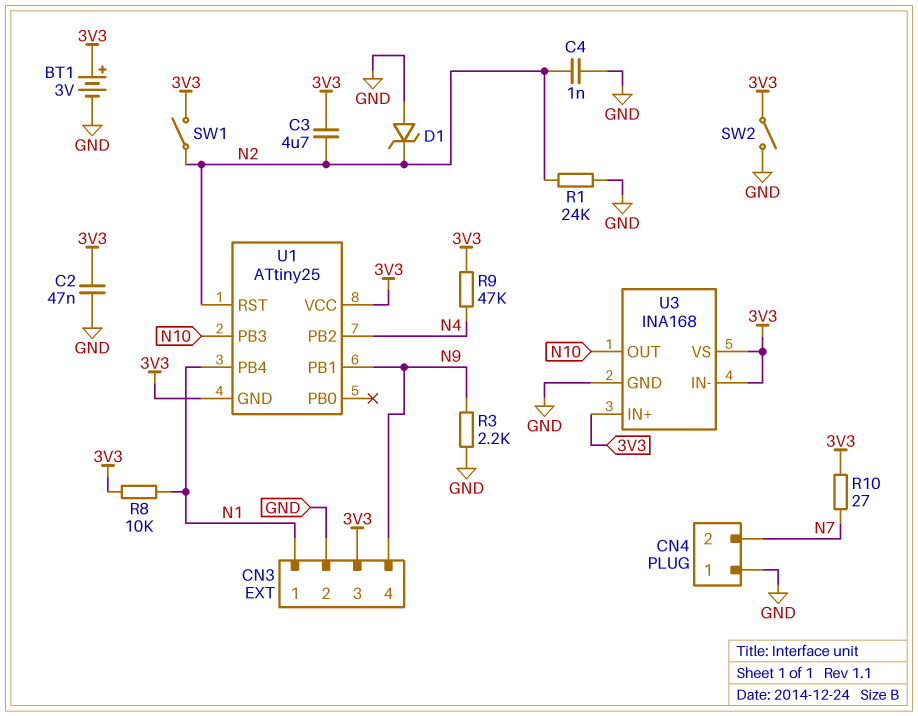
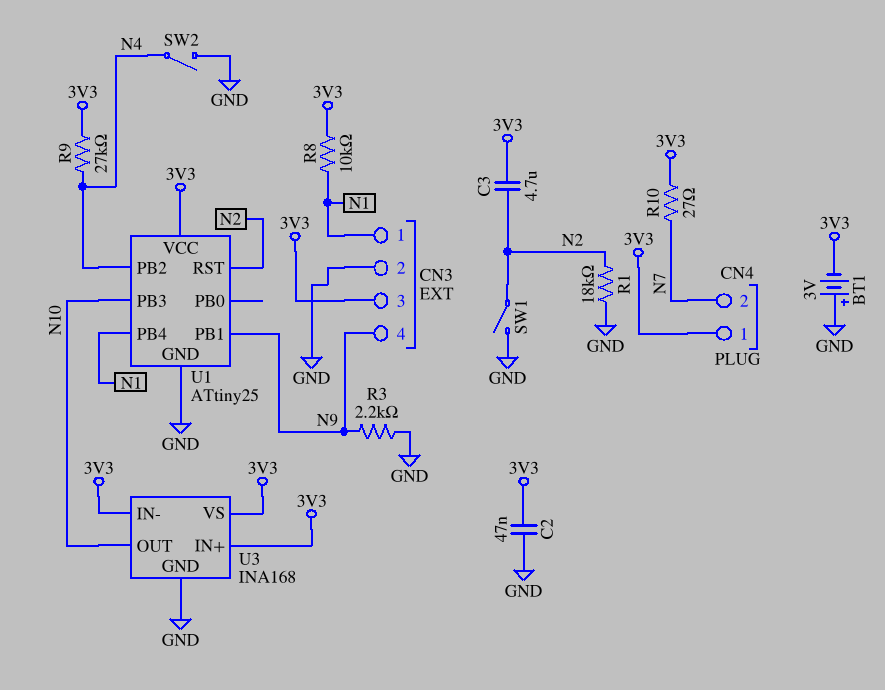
BT1: 3V (plus 3V3, minus GND) -> 3V (plus GND, minus 3V3)
C4: 1nF (GND, N2) -> none
CN4 pin 1: GND -> 3V3
D1: zener (A GND, K N2) -> none
R1: 24k (GND, N2) -> 18k (GND, N2)
R9: 47k (3V3, N4) -> 27k (3V3, N4)
SW1: switch (3V3, N2) -> switch (GND, N2)
SW2: switch (3V3, GND) -> switch (GND, N4)
U1 pin GND: 3V3 -> GND

